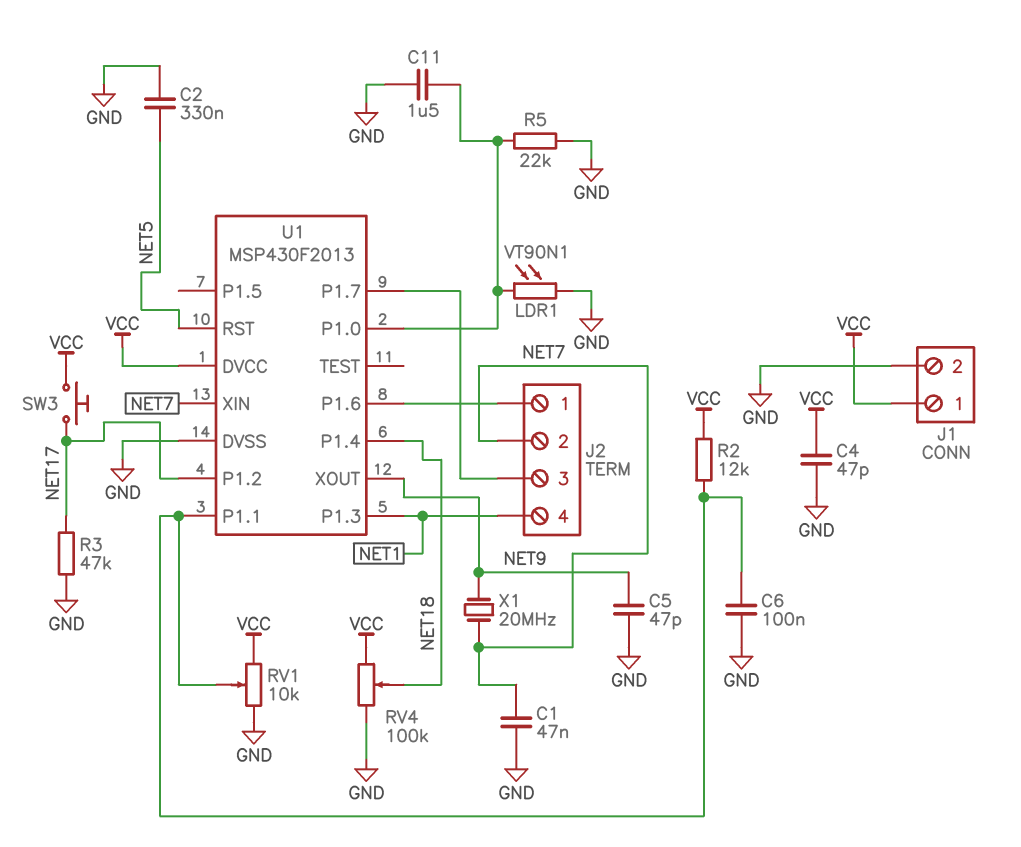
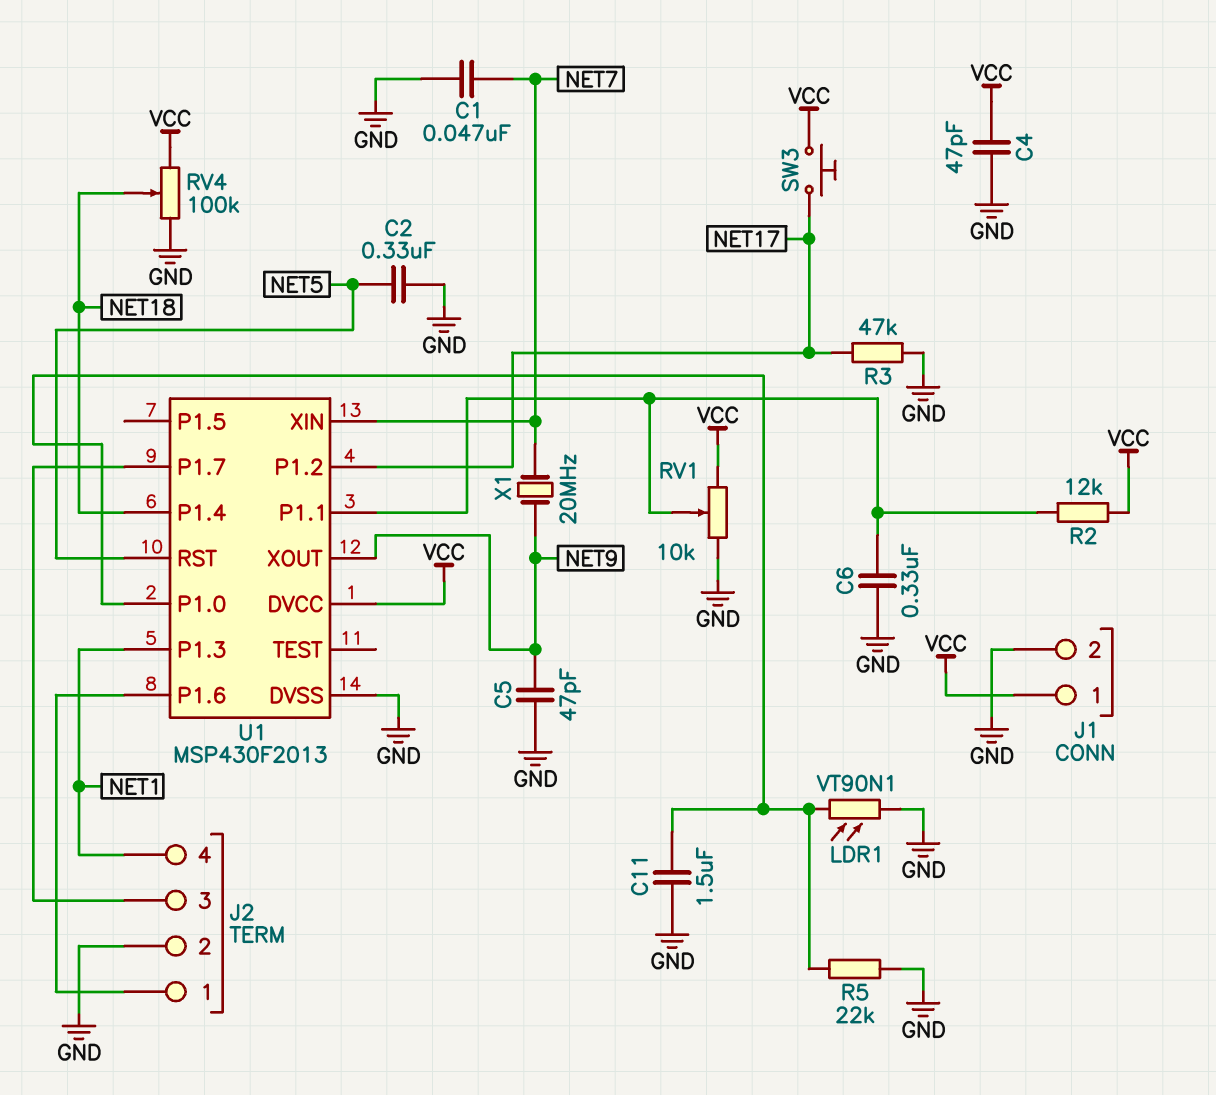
C6: 100nF (GND, U1/P1.1) -> 330nF (GND, U1/P1.1)
J2 pin 2: NET7 -> GND

